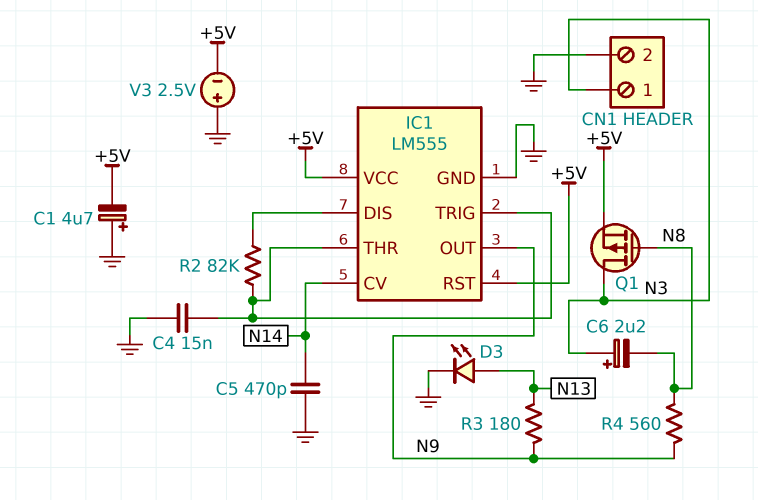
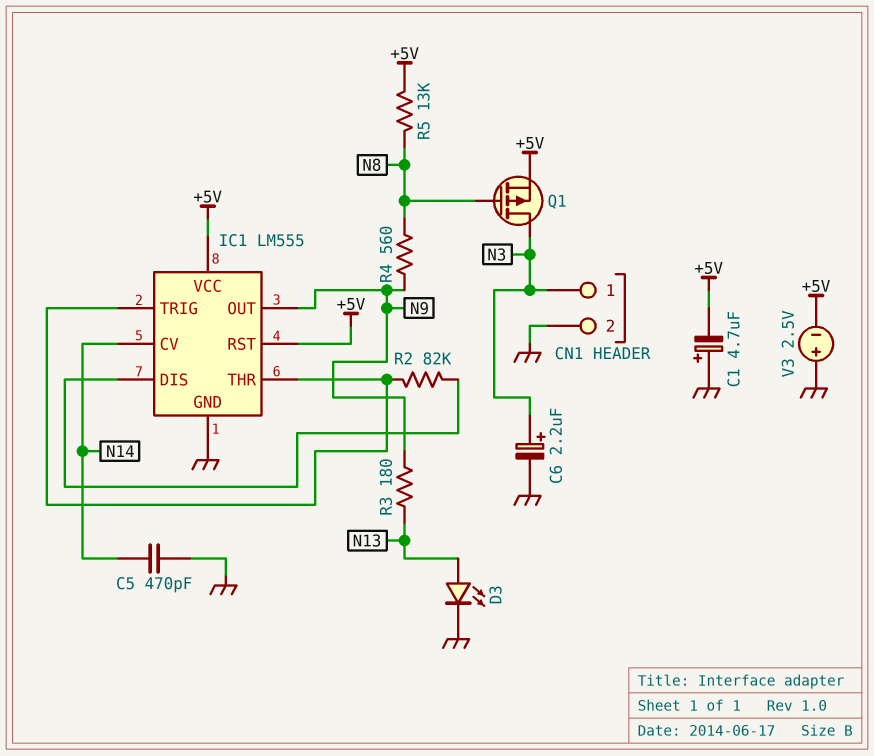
C4: 15nF (GND, IC1/THR) -> none
C6: 2.2uF (plus N3, minus N8) -> 2.2uF (plus N3, minus GND)
R5: none -> 13k (+5V, N8)

